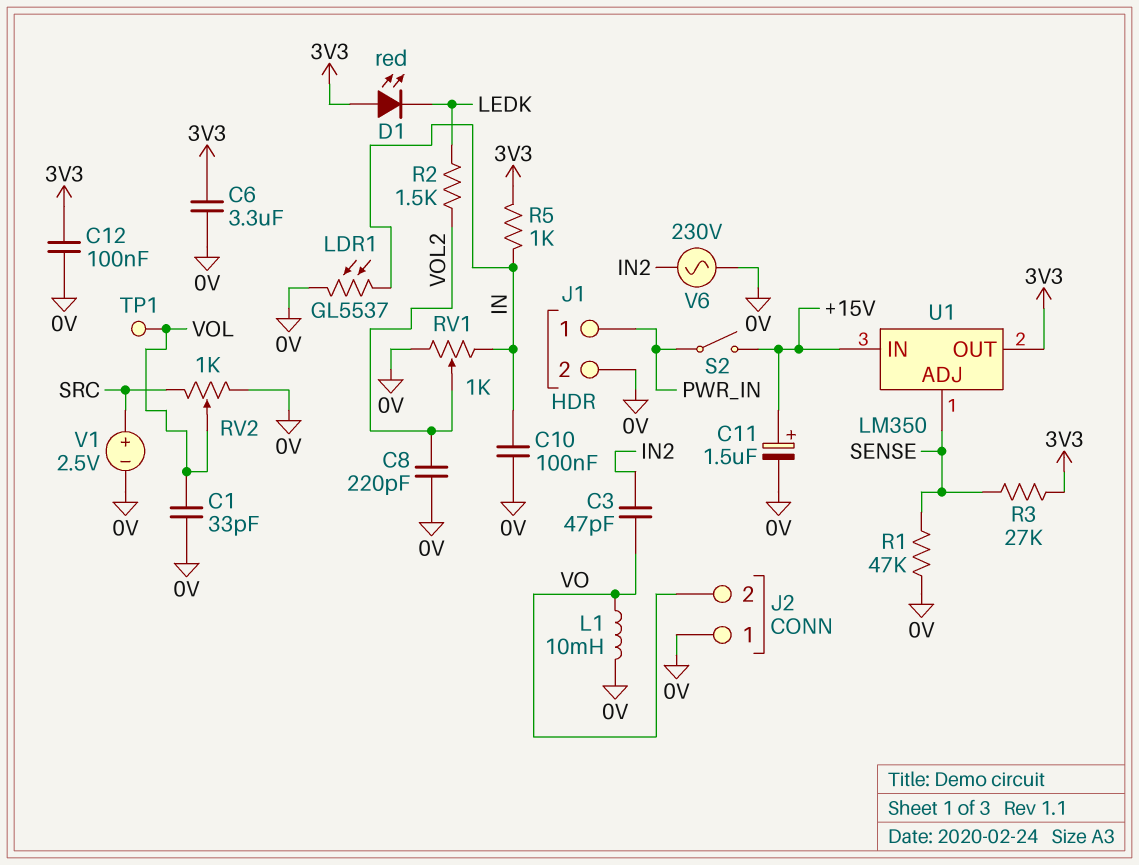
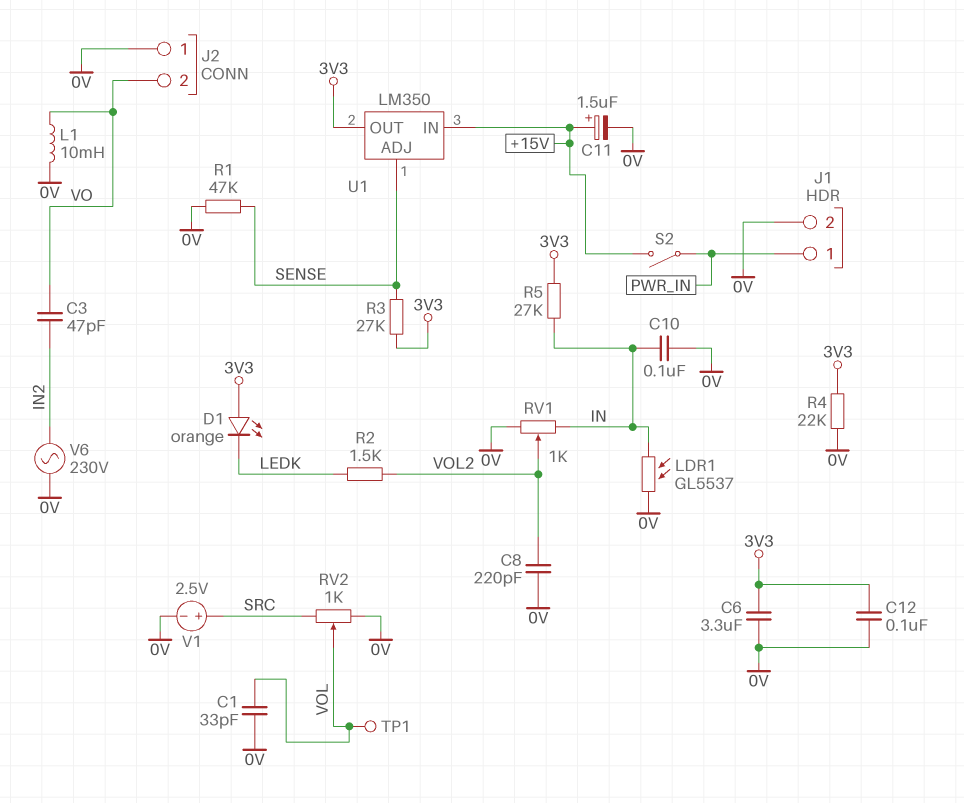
D1: LED red (A 3V3, K LEDK) -> LED orange (A 3V3, K LEDK)
R4: none -> 22k (0V, 3V3)
R5: 1k (3V3, IN) -> 27k (3V3, IN)

